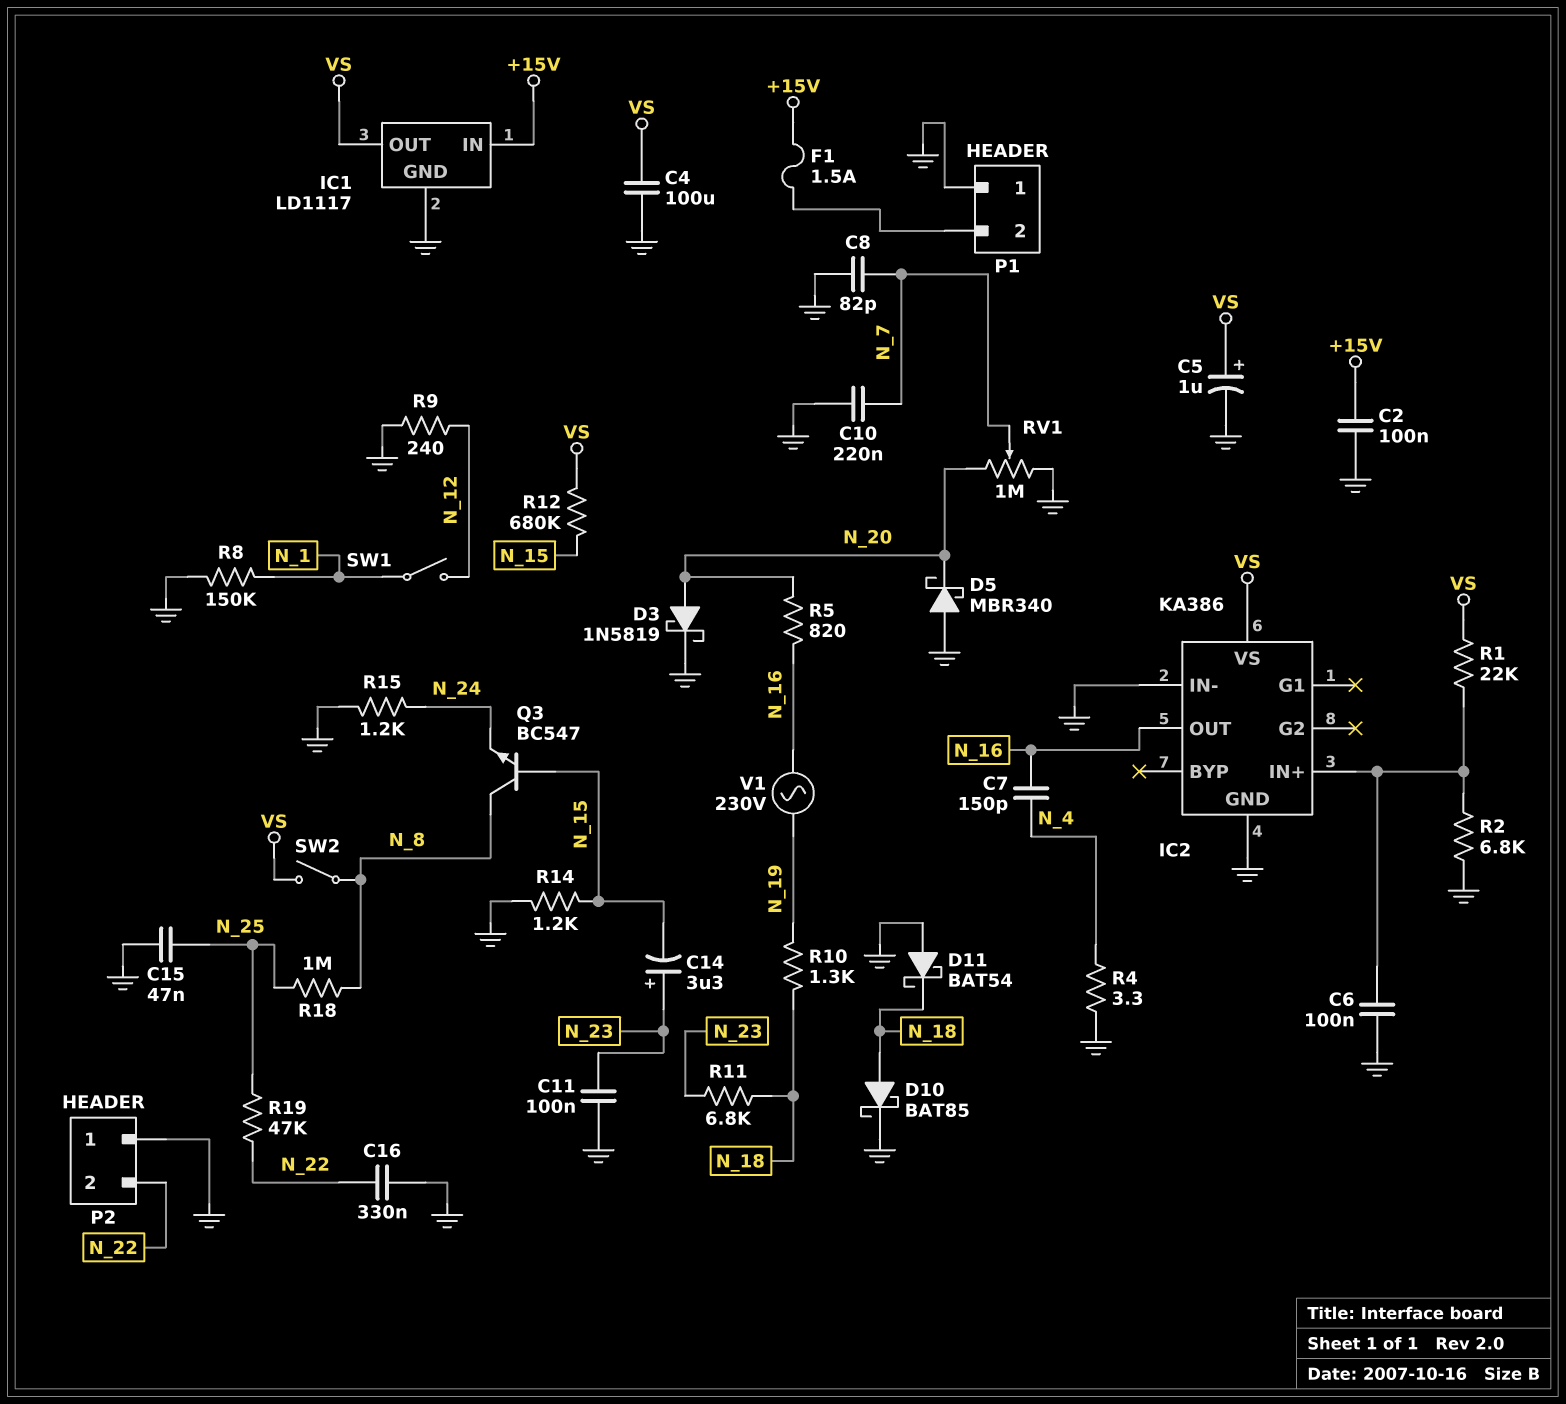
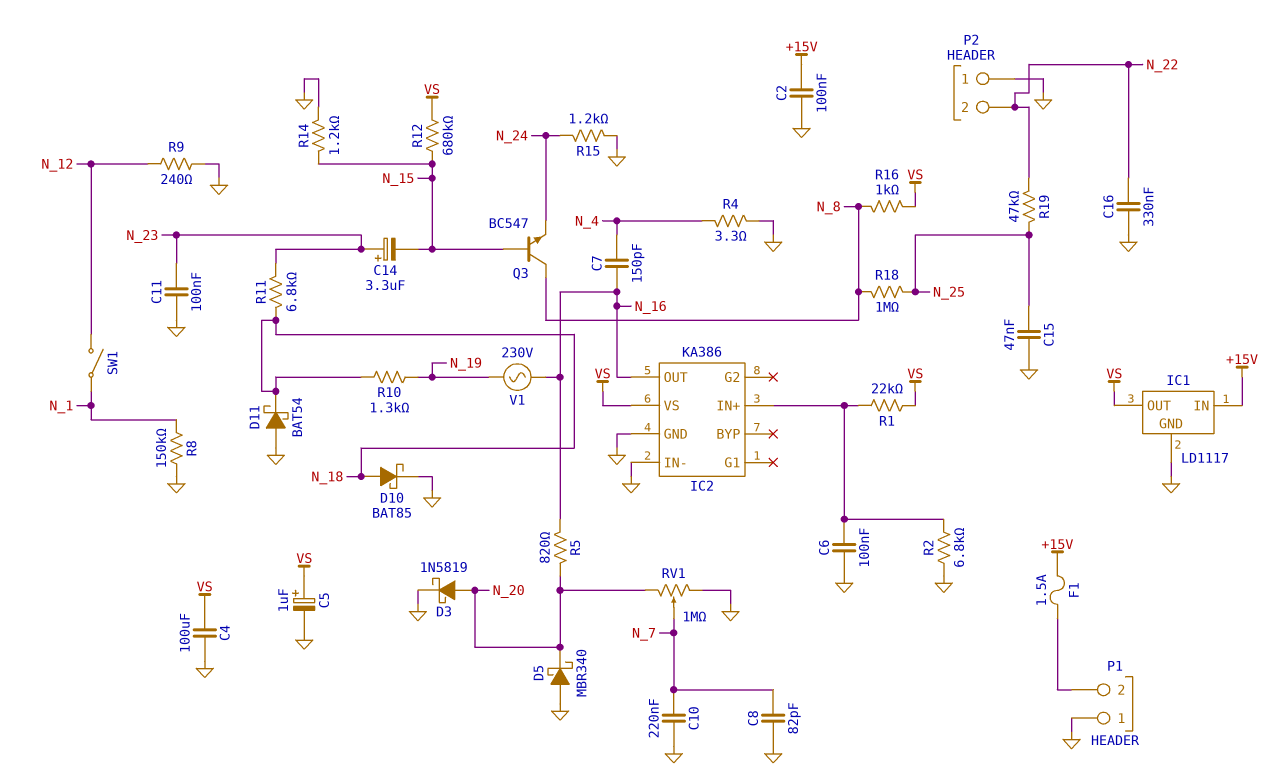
R16: none -> 1k (N_8, VS)
SW2: switch (N_8, VS) -> none

